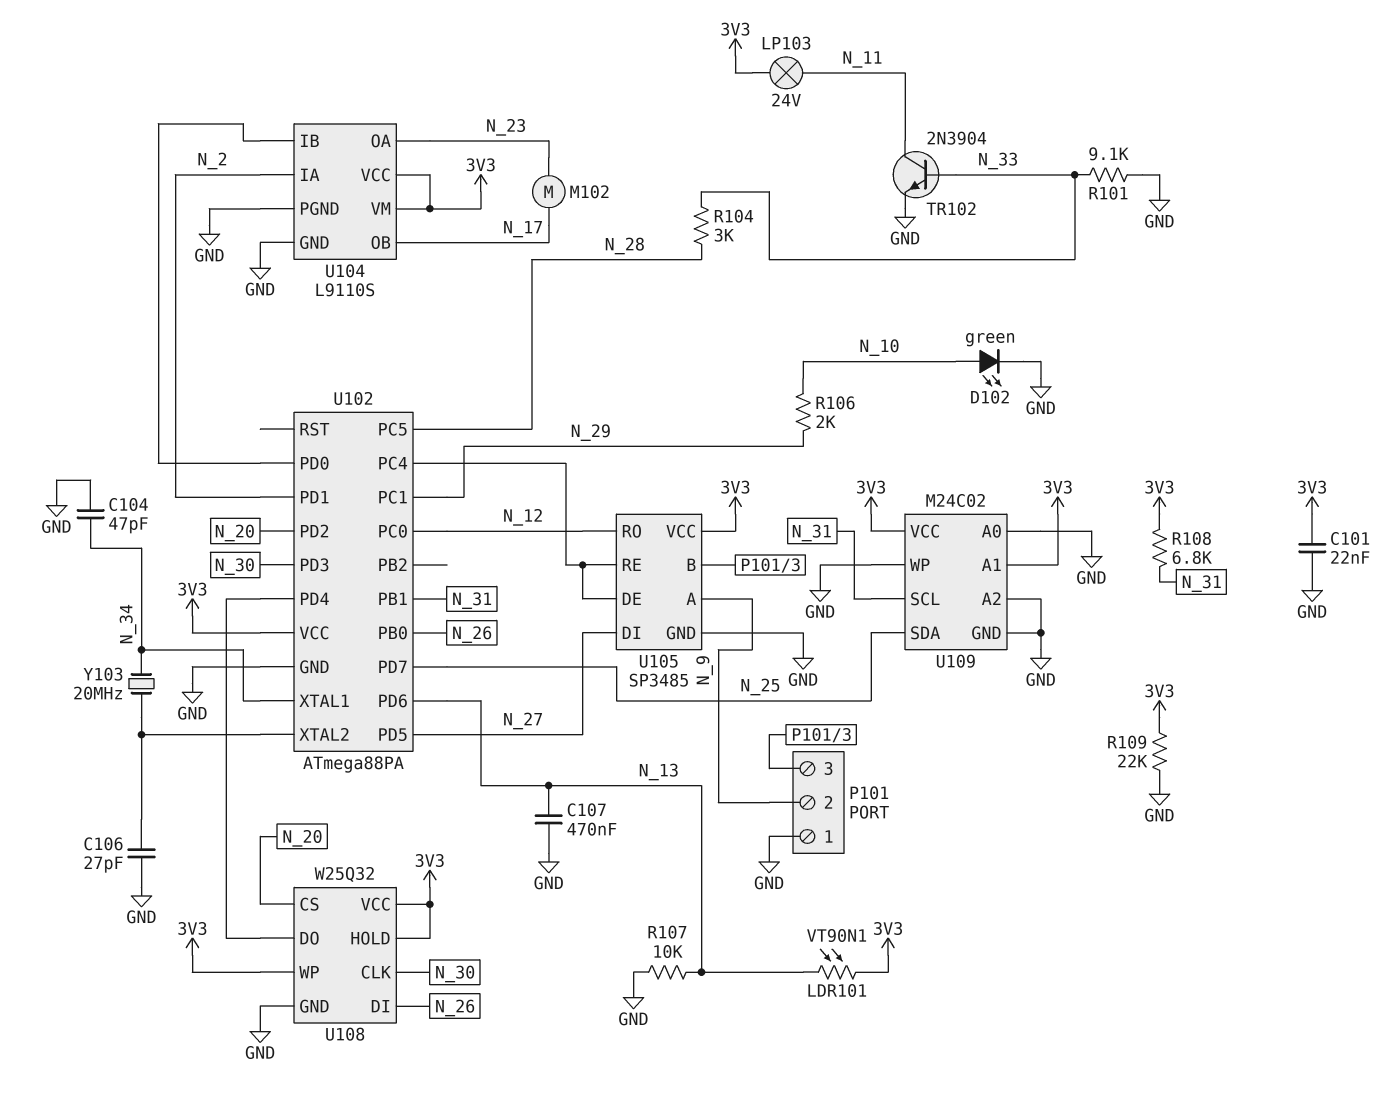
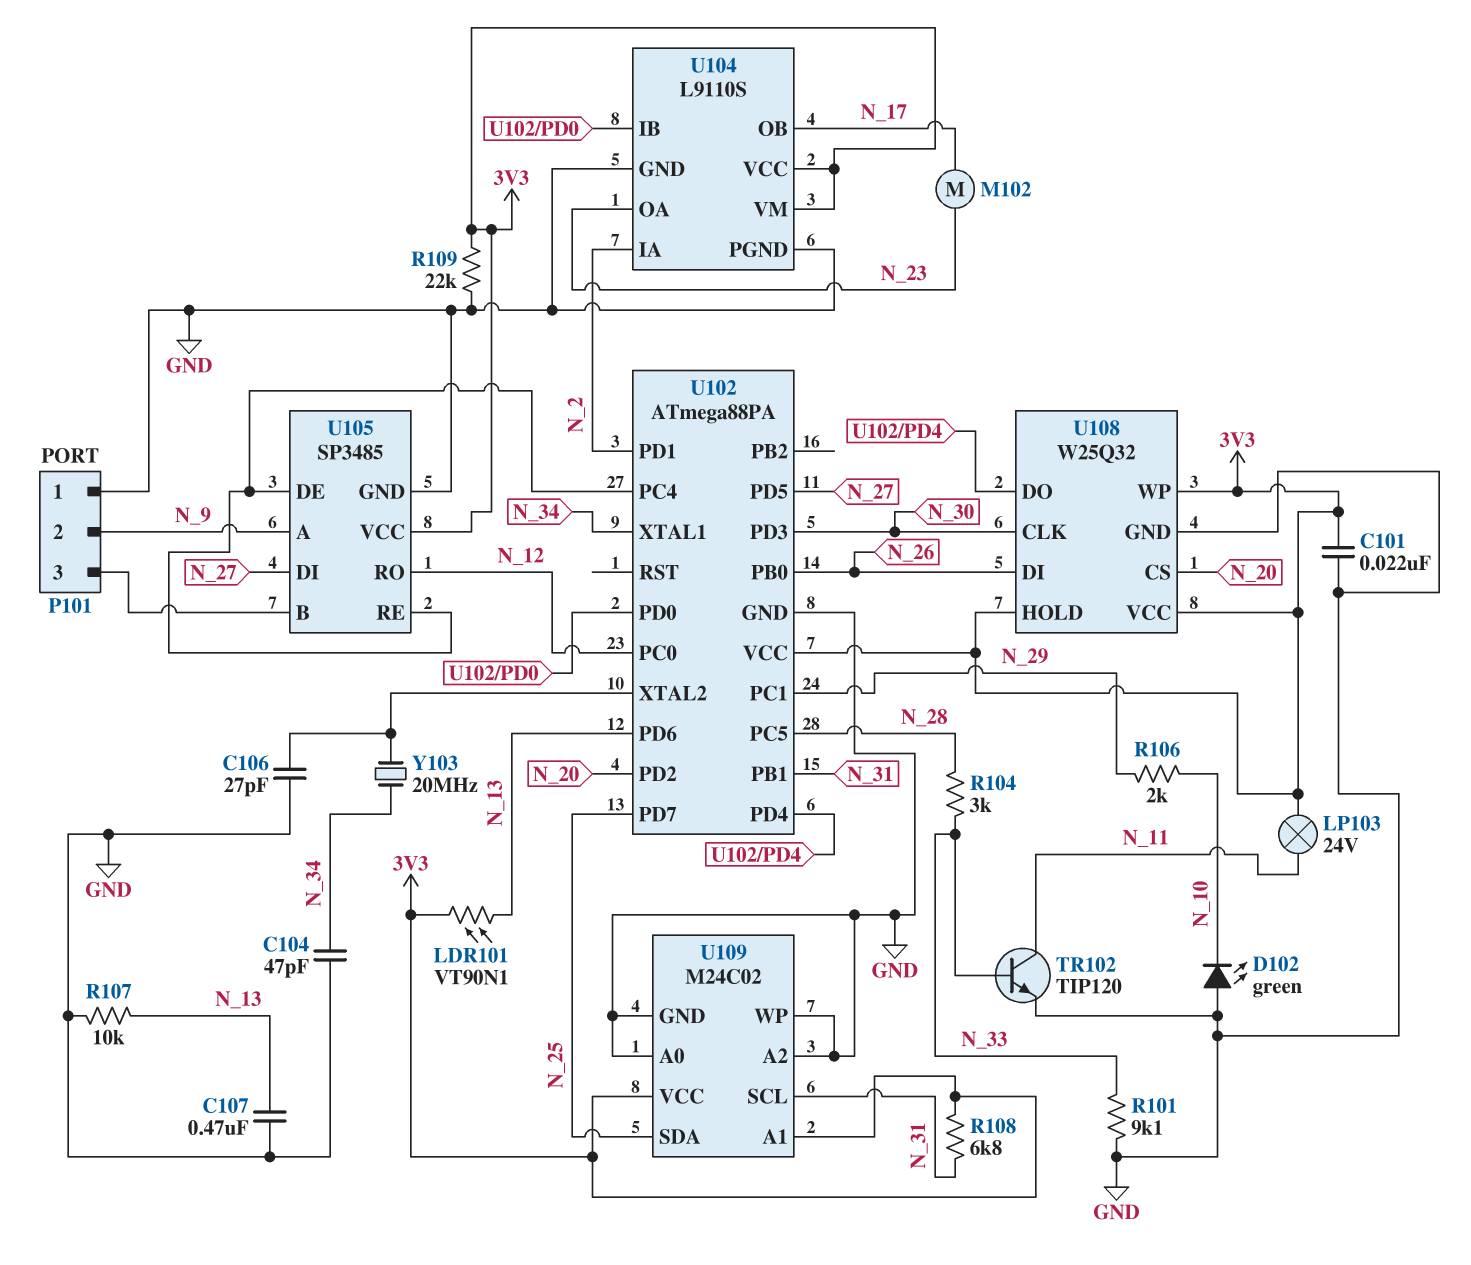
D102: LED green (A N_10, K GND) -> LED green (A GND, K N_10)
TR102: NPN 2N3904 (B N_33, C N_11, E GND) -> NPN TIP120 (B N_33, C N_11, E GND)

